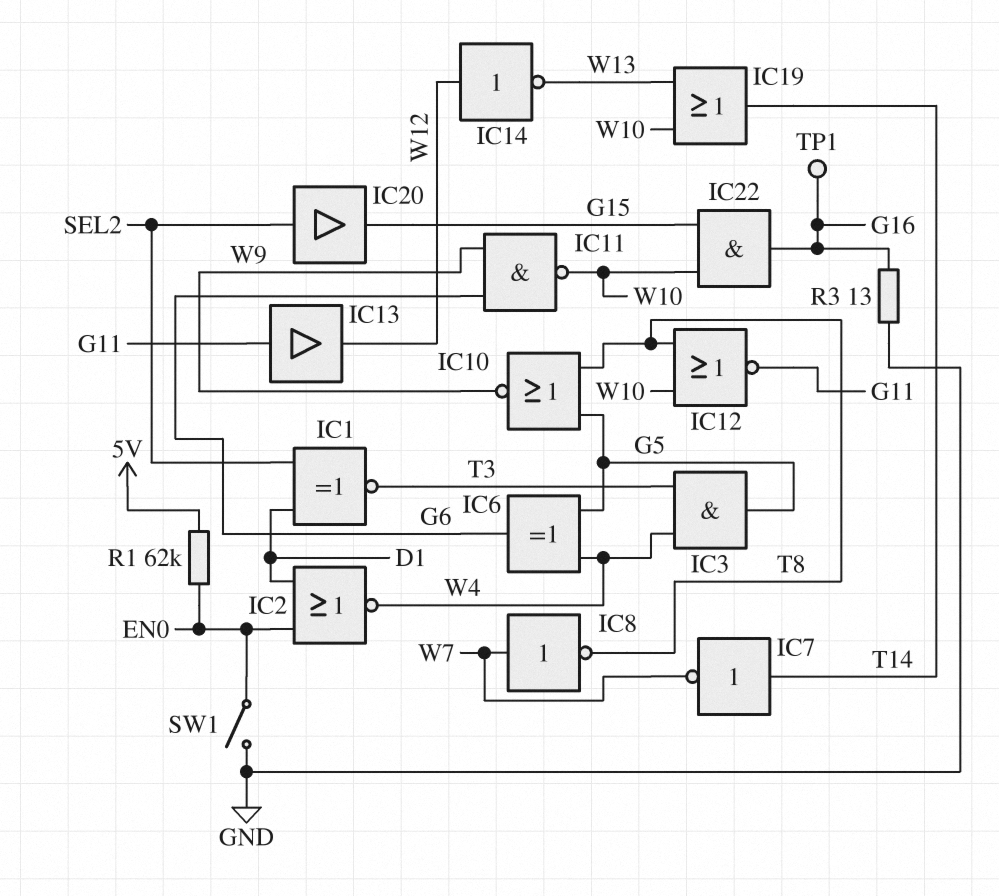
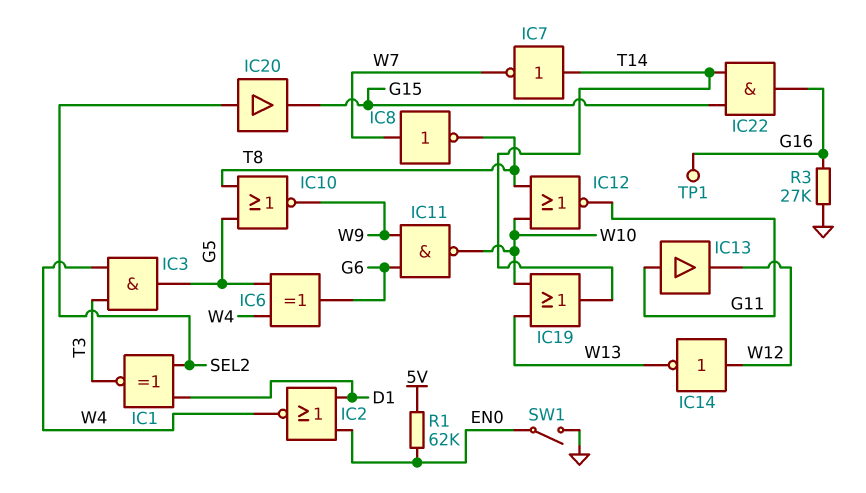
IC22: AND (in G15, in W10, out G16) -> AND (in G15, in T14, out G16)
R3: 13 (G16, GND) -> 27k (G16, GND)

